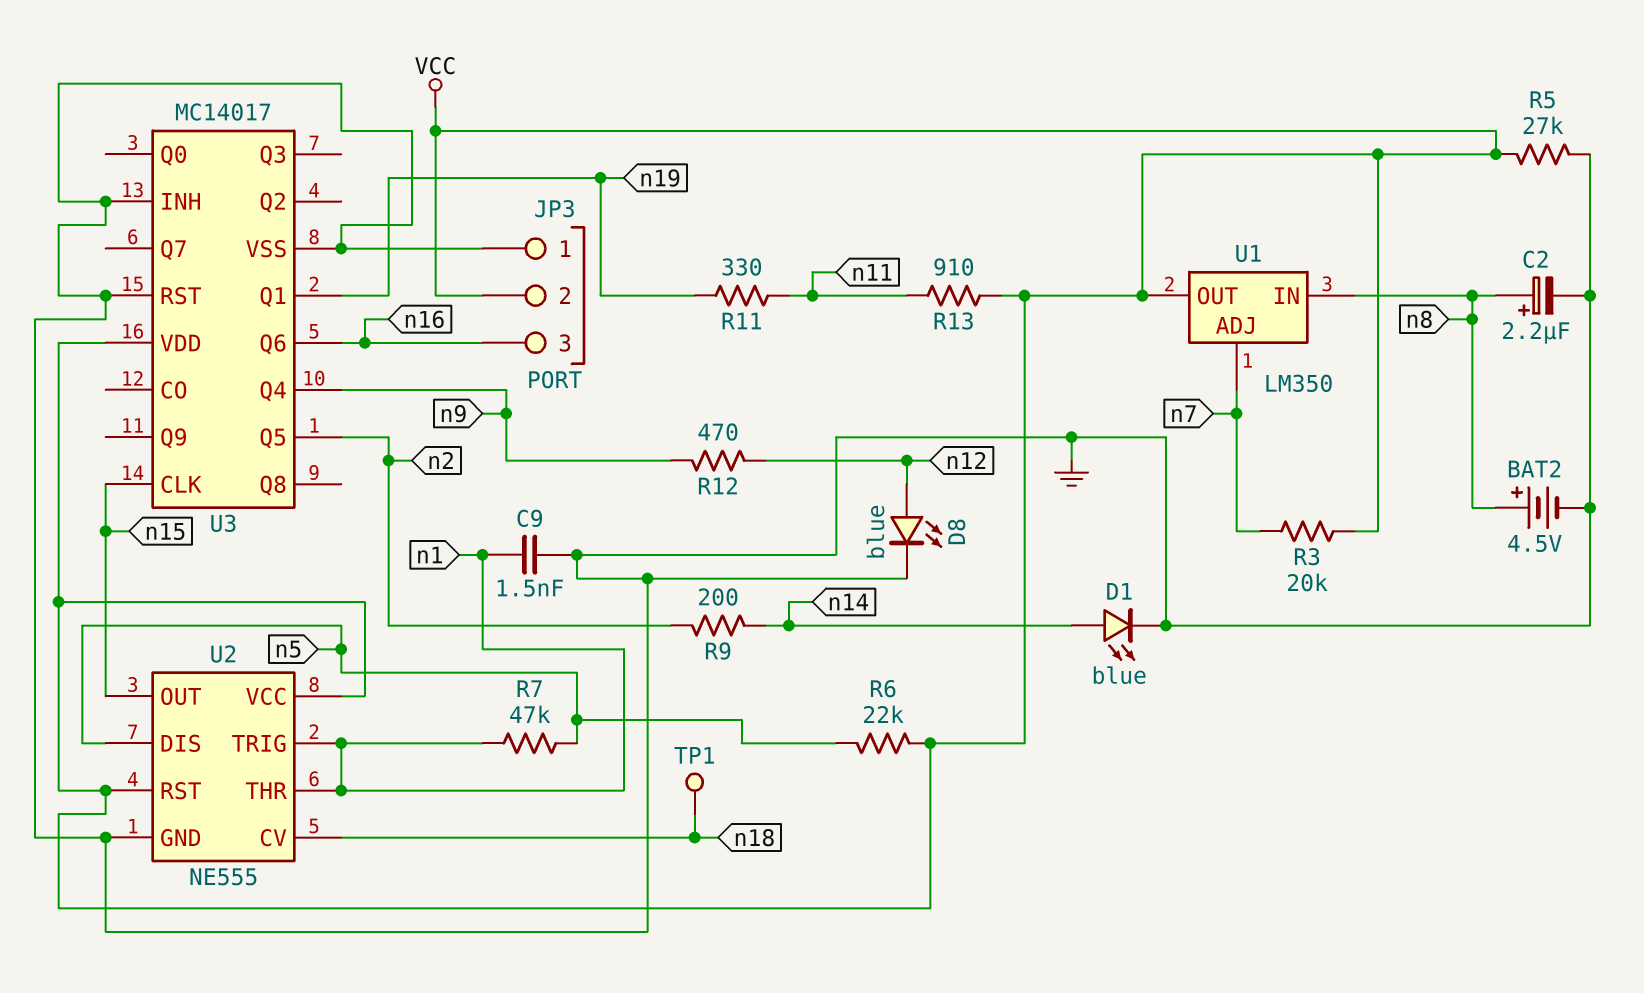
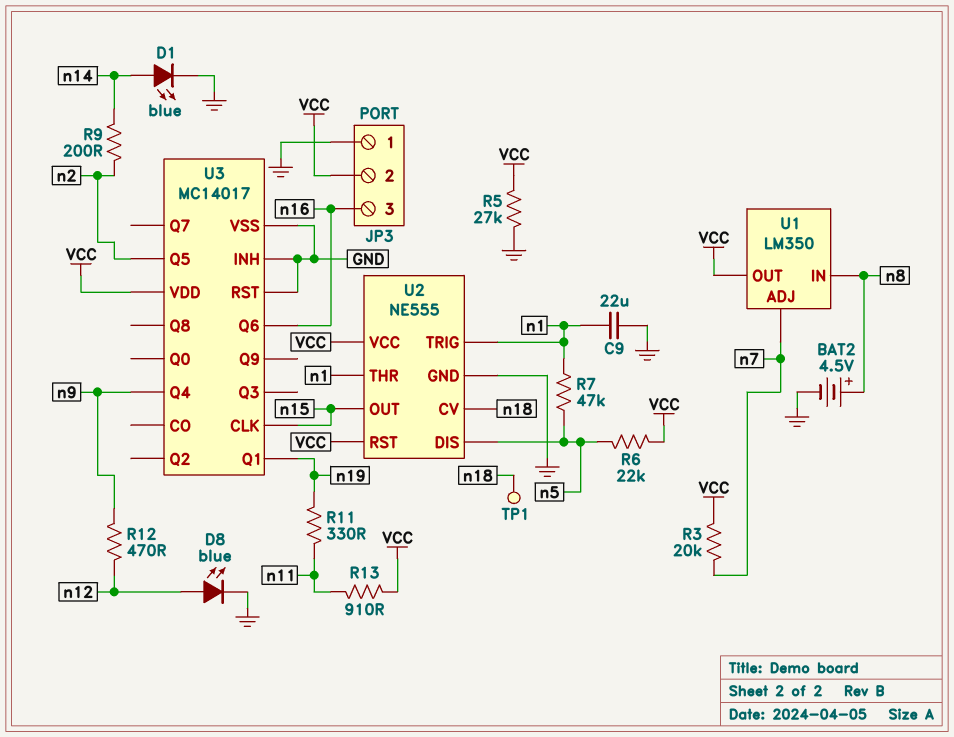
C2: 2.2uF (plus n8, minus GND) -> none
C9: 1.5nF (GND, n1) -> 22uF (GND, n1)

